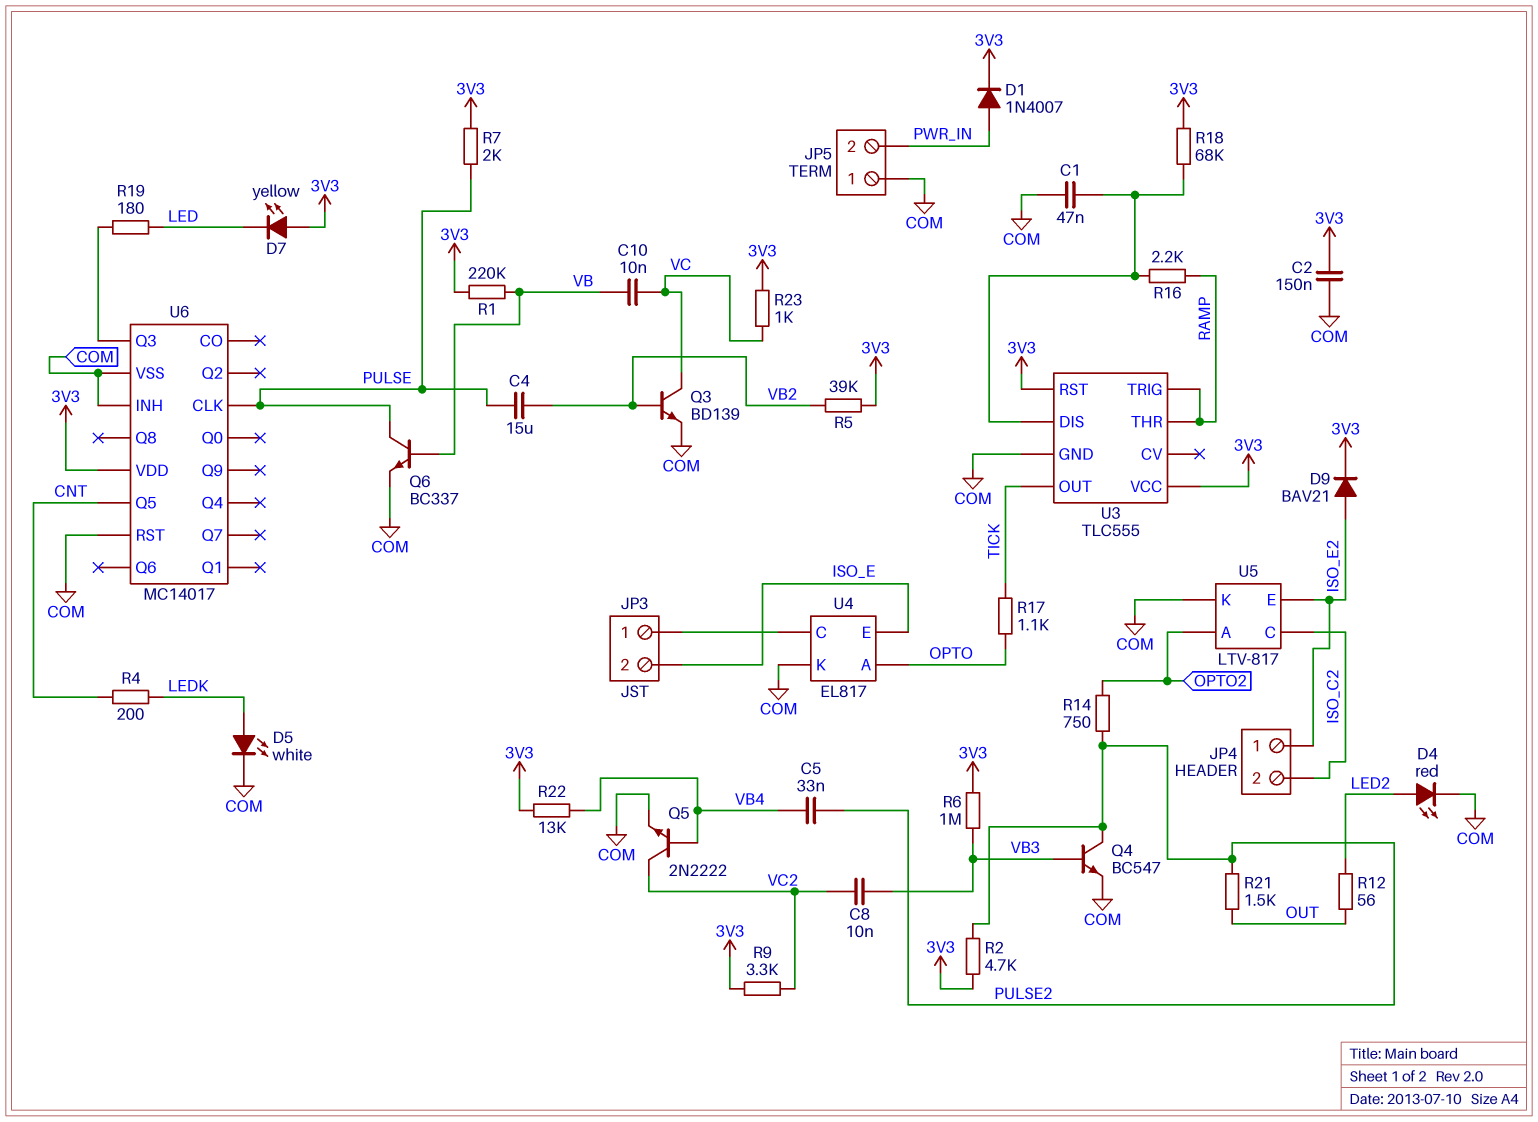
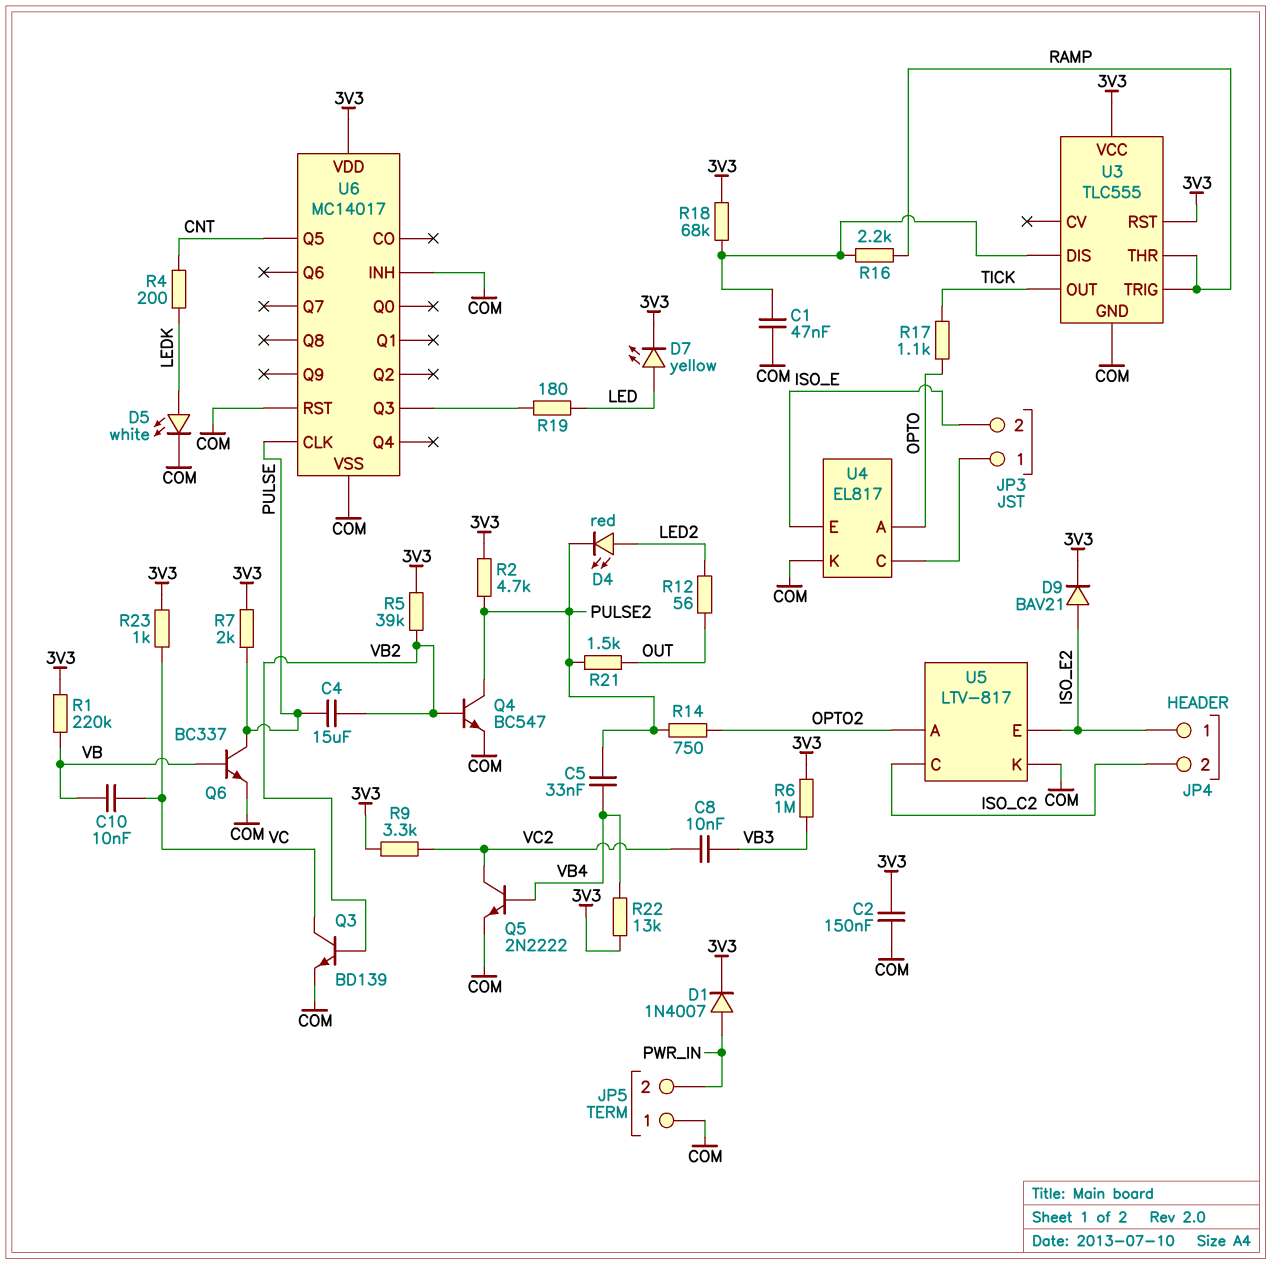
D4: LED red (A LED2, K COM) -> LED red (A LED2, K PULSE2)
D7: LED yellow (A 3V3, K LED) -> LED yellow (A LED, K 3V3)
Q4: NPN BC547 (B VB3, C PULSE2, E COM) -> NPN BC547 (B VB2, C PULSE2, E COM)

